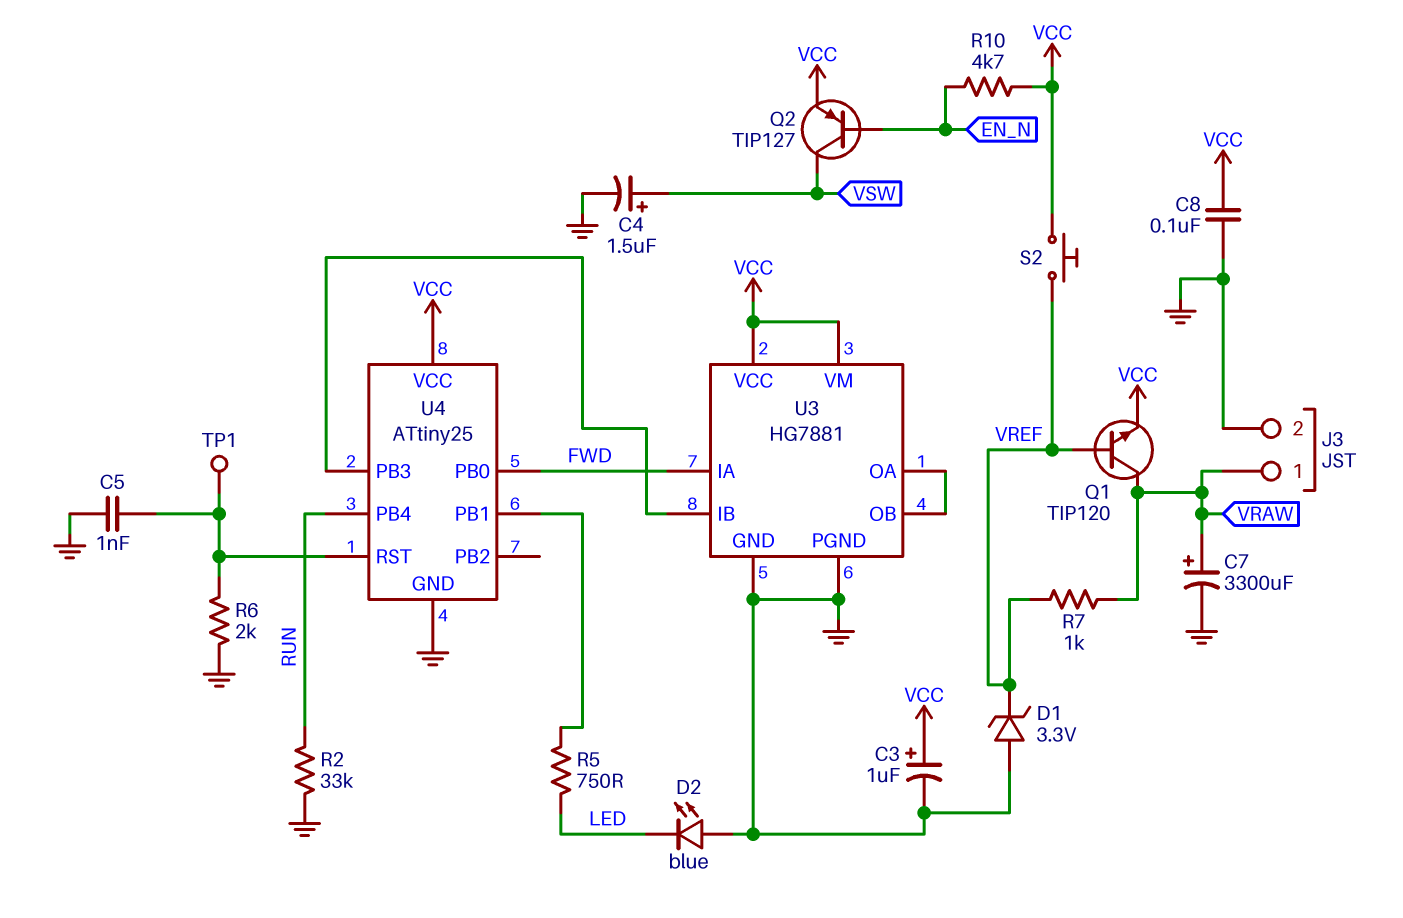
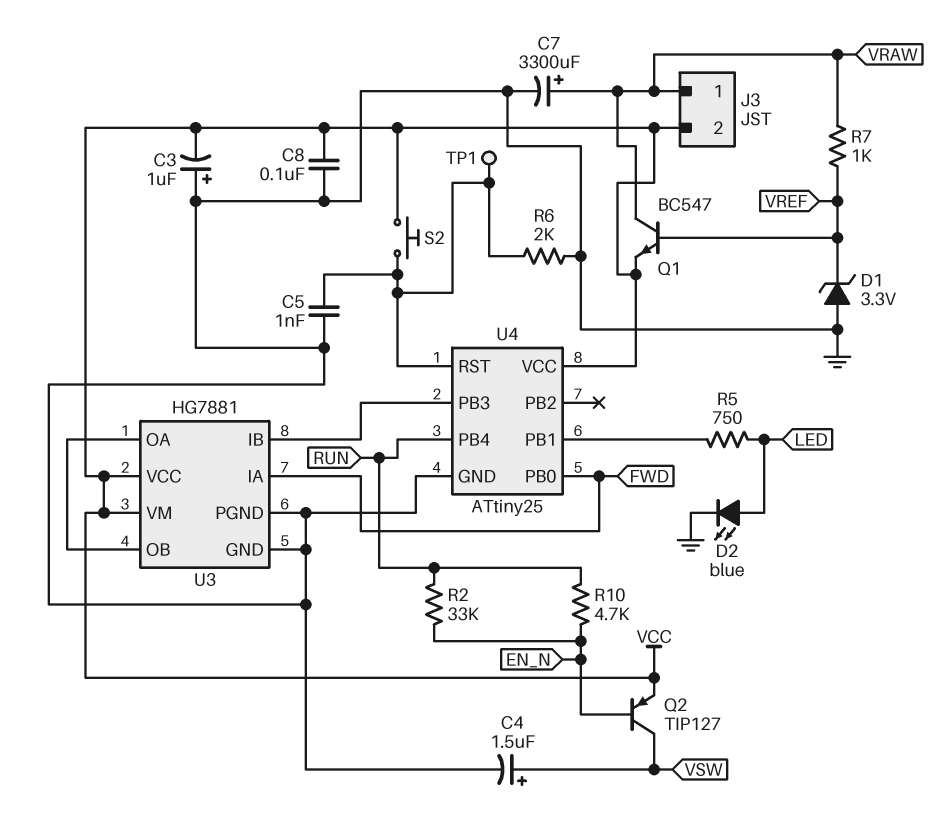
C3: 1uF (plus VCC, minus GND) -> 1uF (plus GND, minus VCC)
D2: LED blue (A GND, K LED) -> LED blue (A LED, K GND)
J3 pin 2: GND -> VCC
Q1: NPN TIP120 (B VREF, C VRAW, E VCC) -> NPN BC547 (B VREF, C VRAW, E VCC)
R2: 33k (GND, RUN) -> 33k (EN_N, RUN)
R10: 4.7k (EN_N, VCC) -> 4.7k (EN_N, RUN)
S2: button (VCC, VREF) -> button (U4/RST, VCC)

